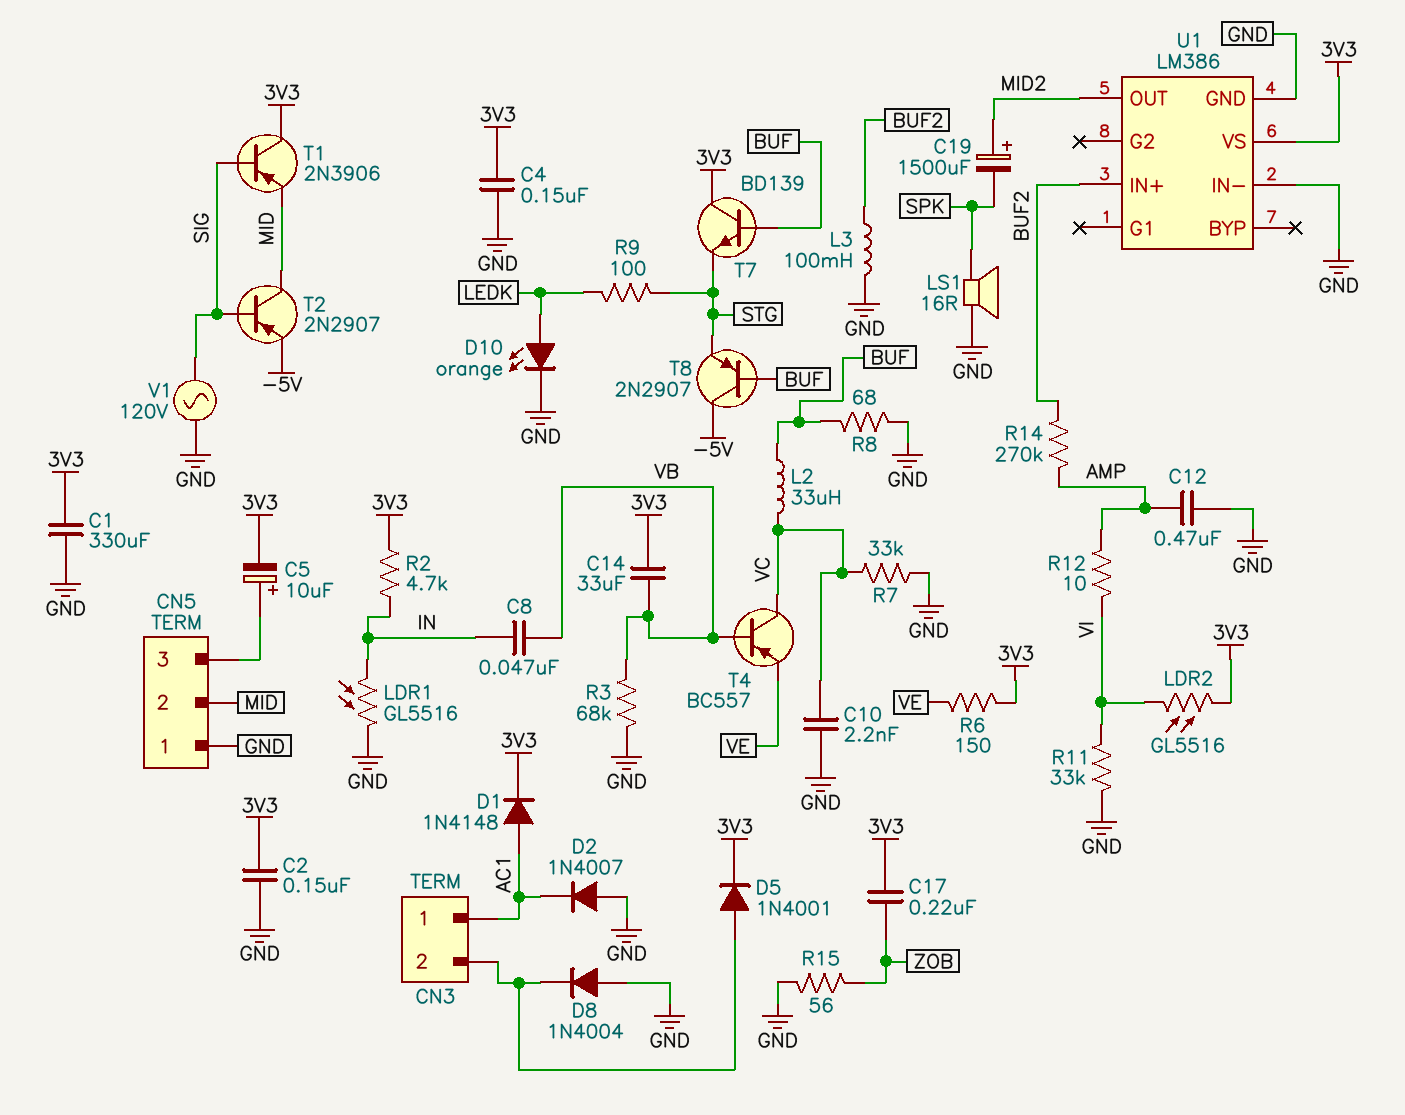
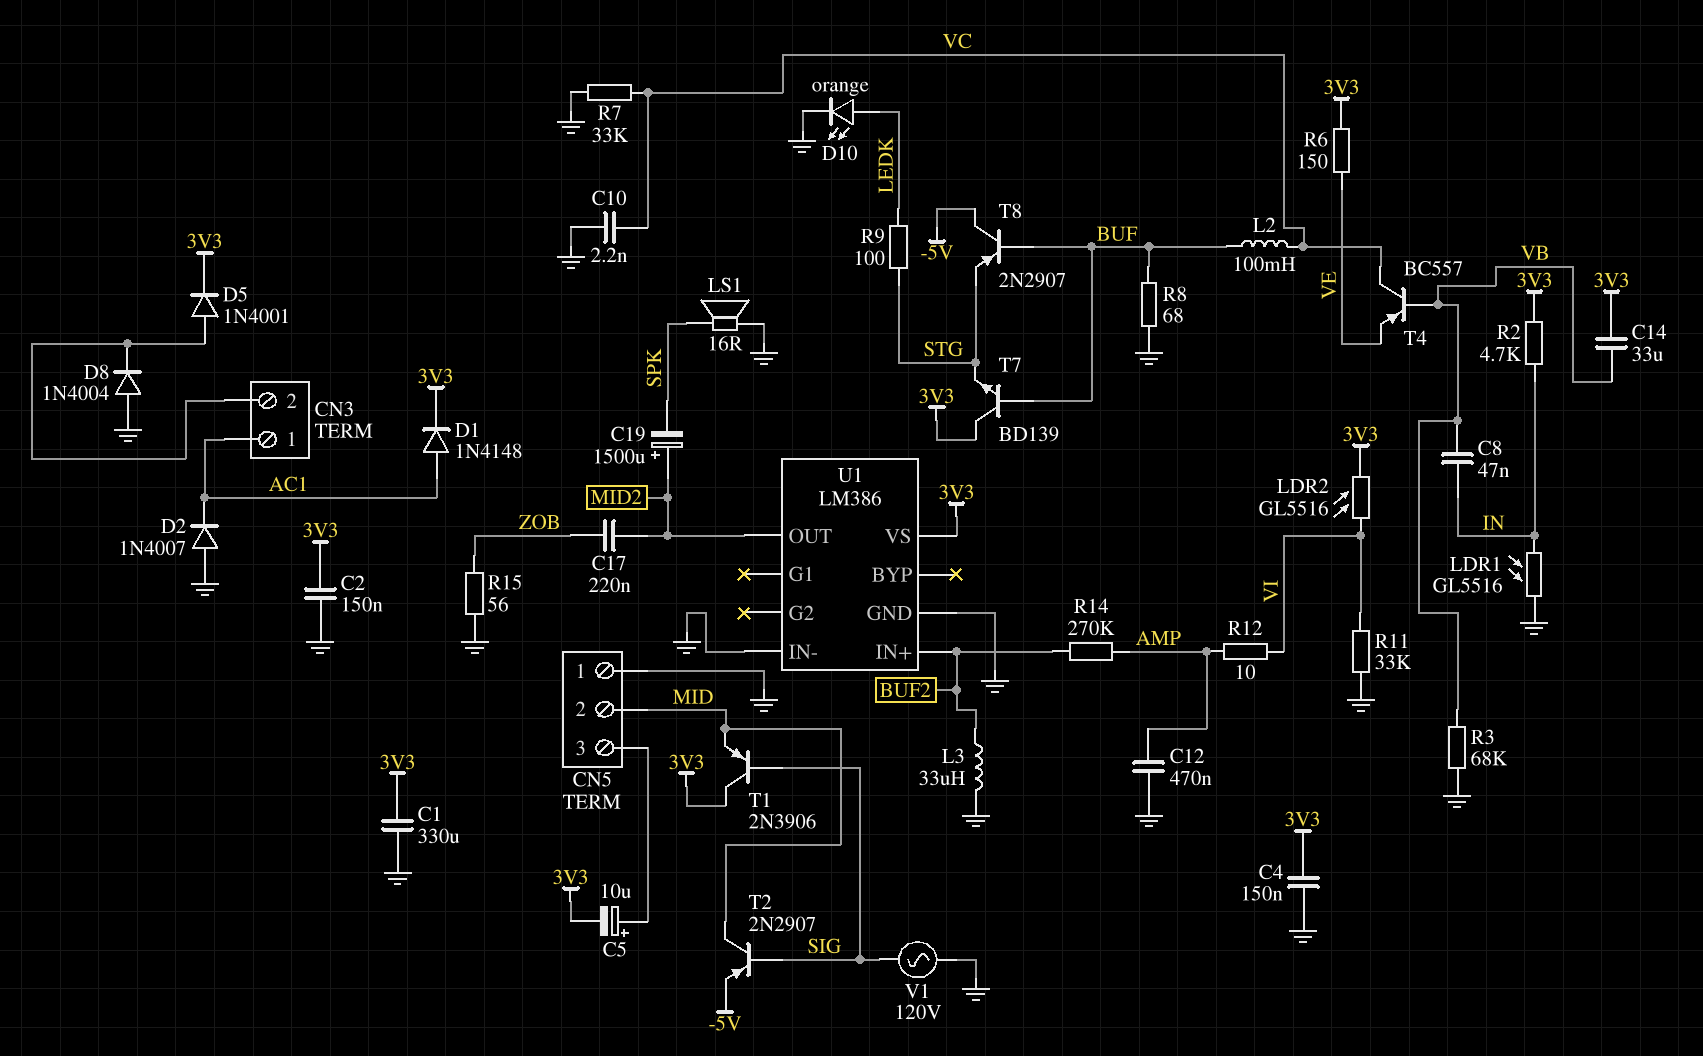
C17: 220nF (3V3, ZOB) -> 220nF (MID2, ZOB)
L2: 33uH (BUF, VC) -> 100mH (BUF, VC)
L3: 100mH (BUF2, GND) -> 33uH (BUF2, GND)

